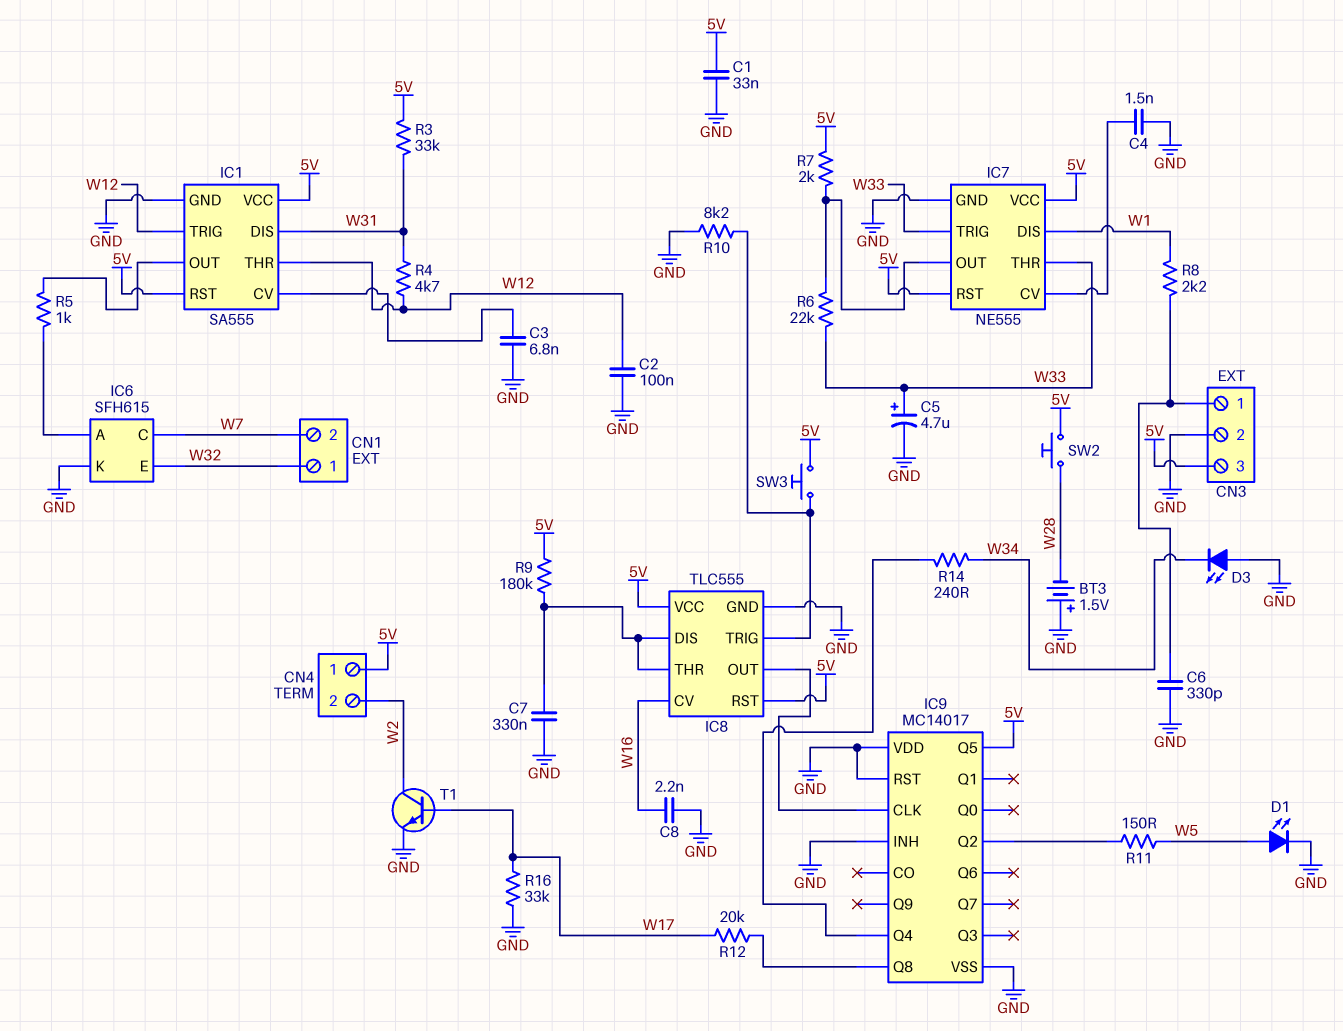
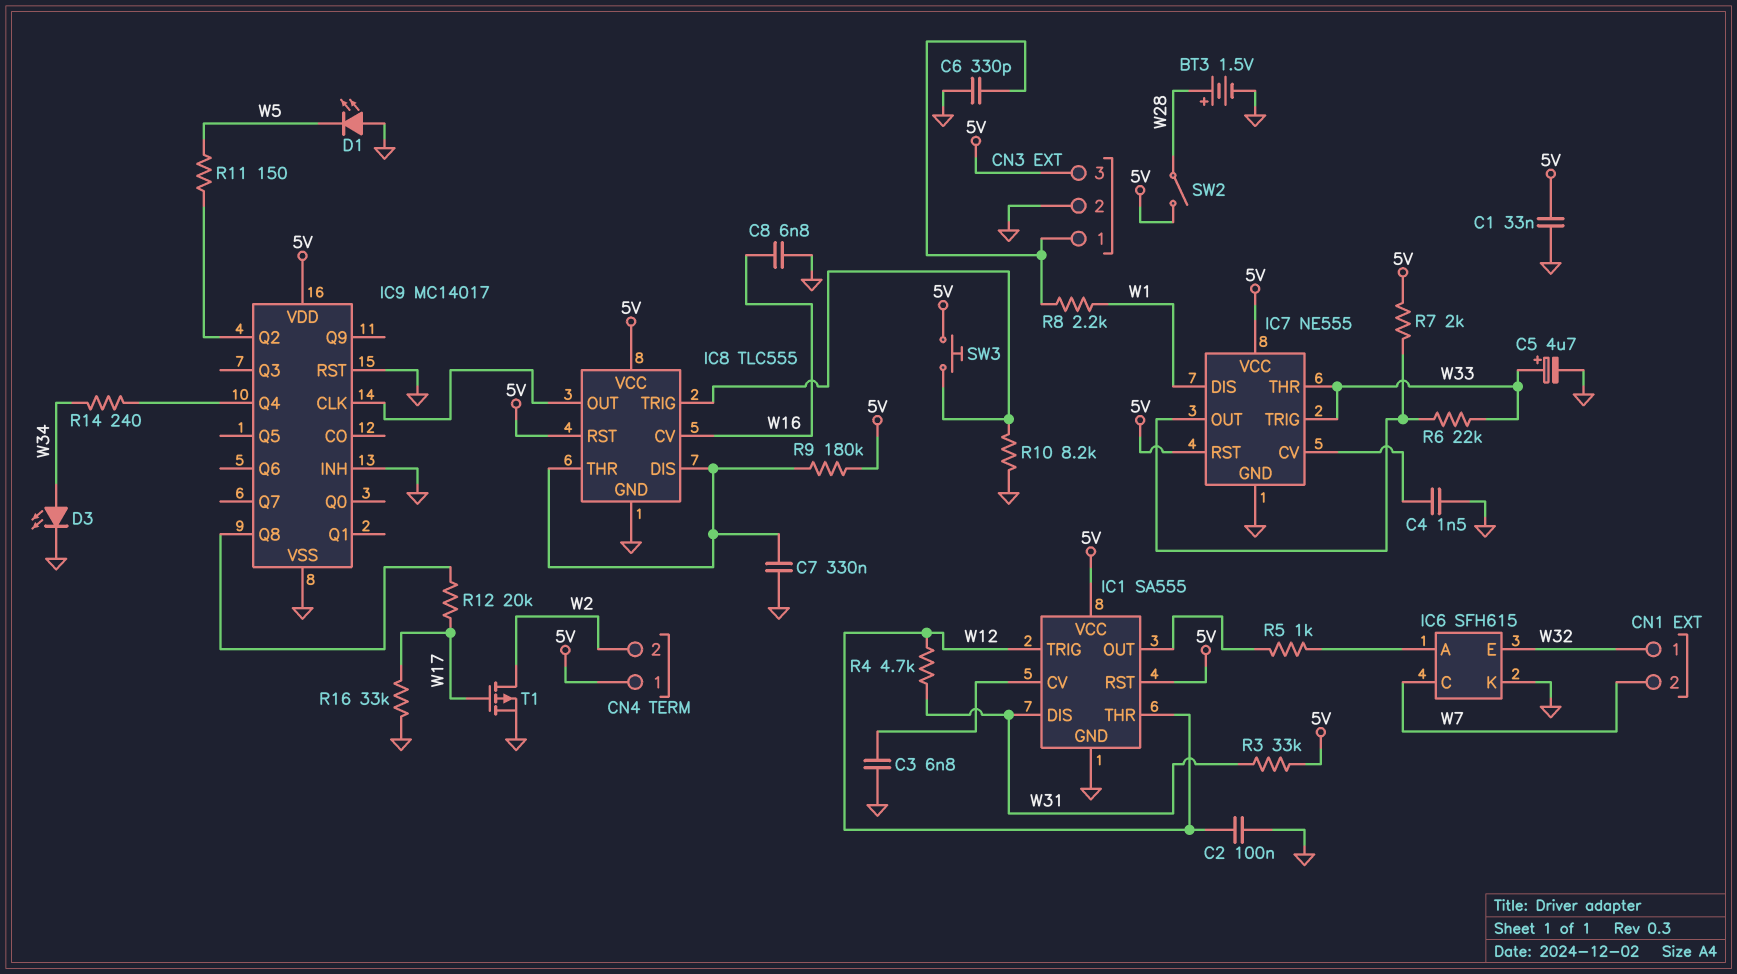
BT3: 1.5V (plus GND, minus W28) -> 1.5V (plus W28, minus GND)
C8: 2.2nF (GND, W16) -> 6.8nF (GND, W16)
D1: LED (A W5, K GND) -> LED (A GND, K W5)
D3: LED (A GND, K W34) -> LED (A W34, K GND)
IC9 pin Q5: 5V -> none
IC9 pin VDD: GND -> 5V
SW2: button (5V, W28) -> switch (5V, W28)
T1: NPN (B W17, C W2, E GND) -> PMOS (G W17, D W2, S GND)

